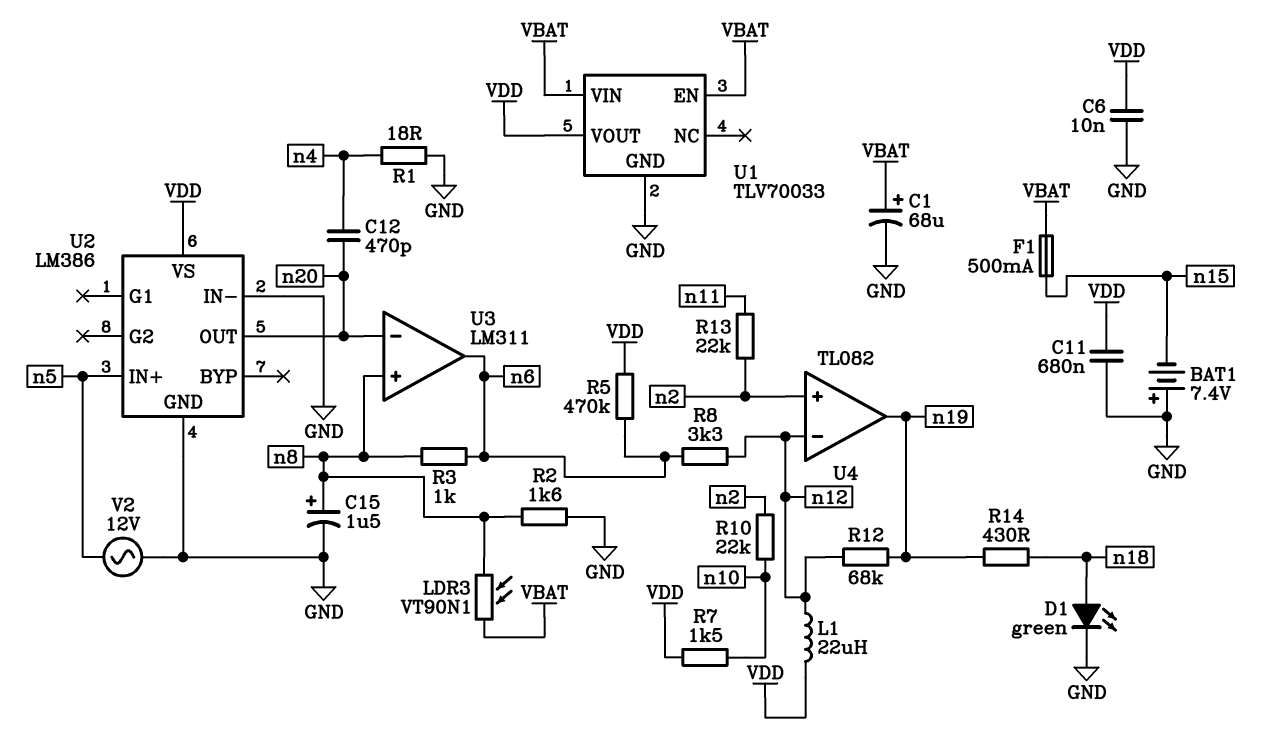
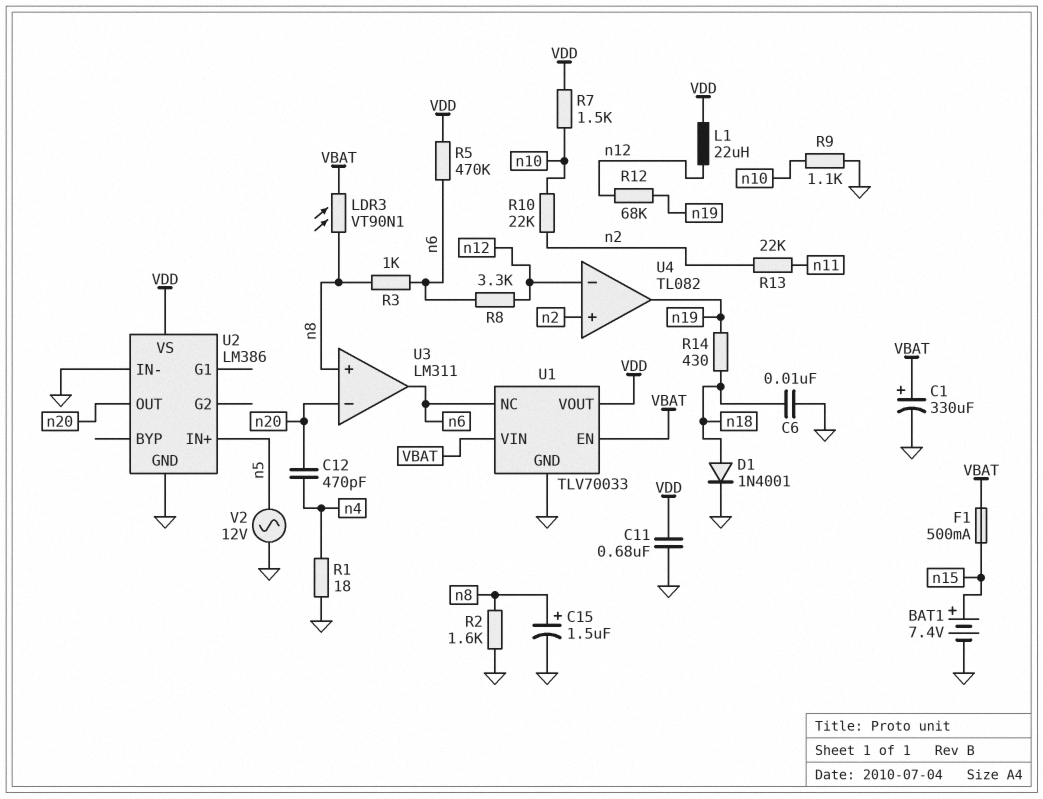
BAT1: 7.4V (plus GND, minus n15) -> 7.4V (plus n15, minus GND)
C1: 68uF (plus VBAT, minus GND) -> 330uF (plus VBAT, minus GND)
C6: 10nF (GND, VDD) -> 10nF (GND, n18)
D1: LED green (A n18, K GND) -> diode 1N4001 (A n18, K GND)
R9: none -> 1.1k (GND, n10)
U1 pin NC: none -> n6

